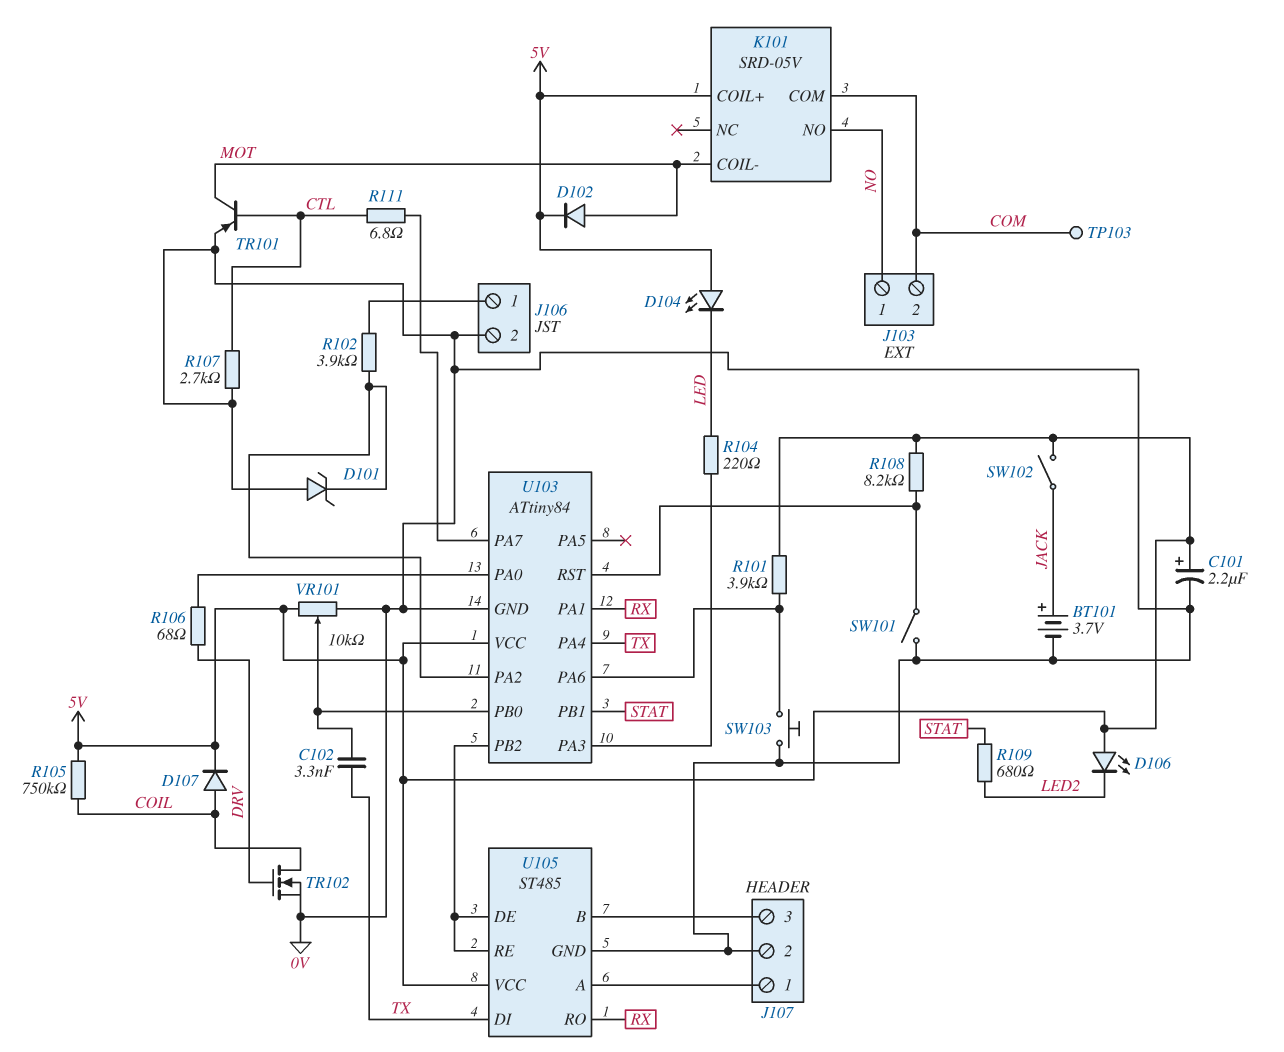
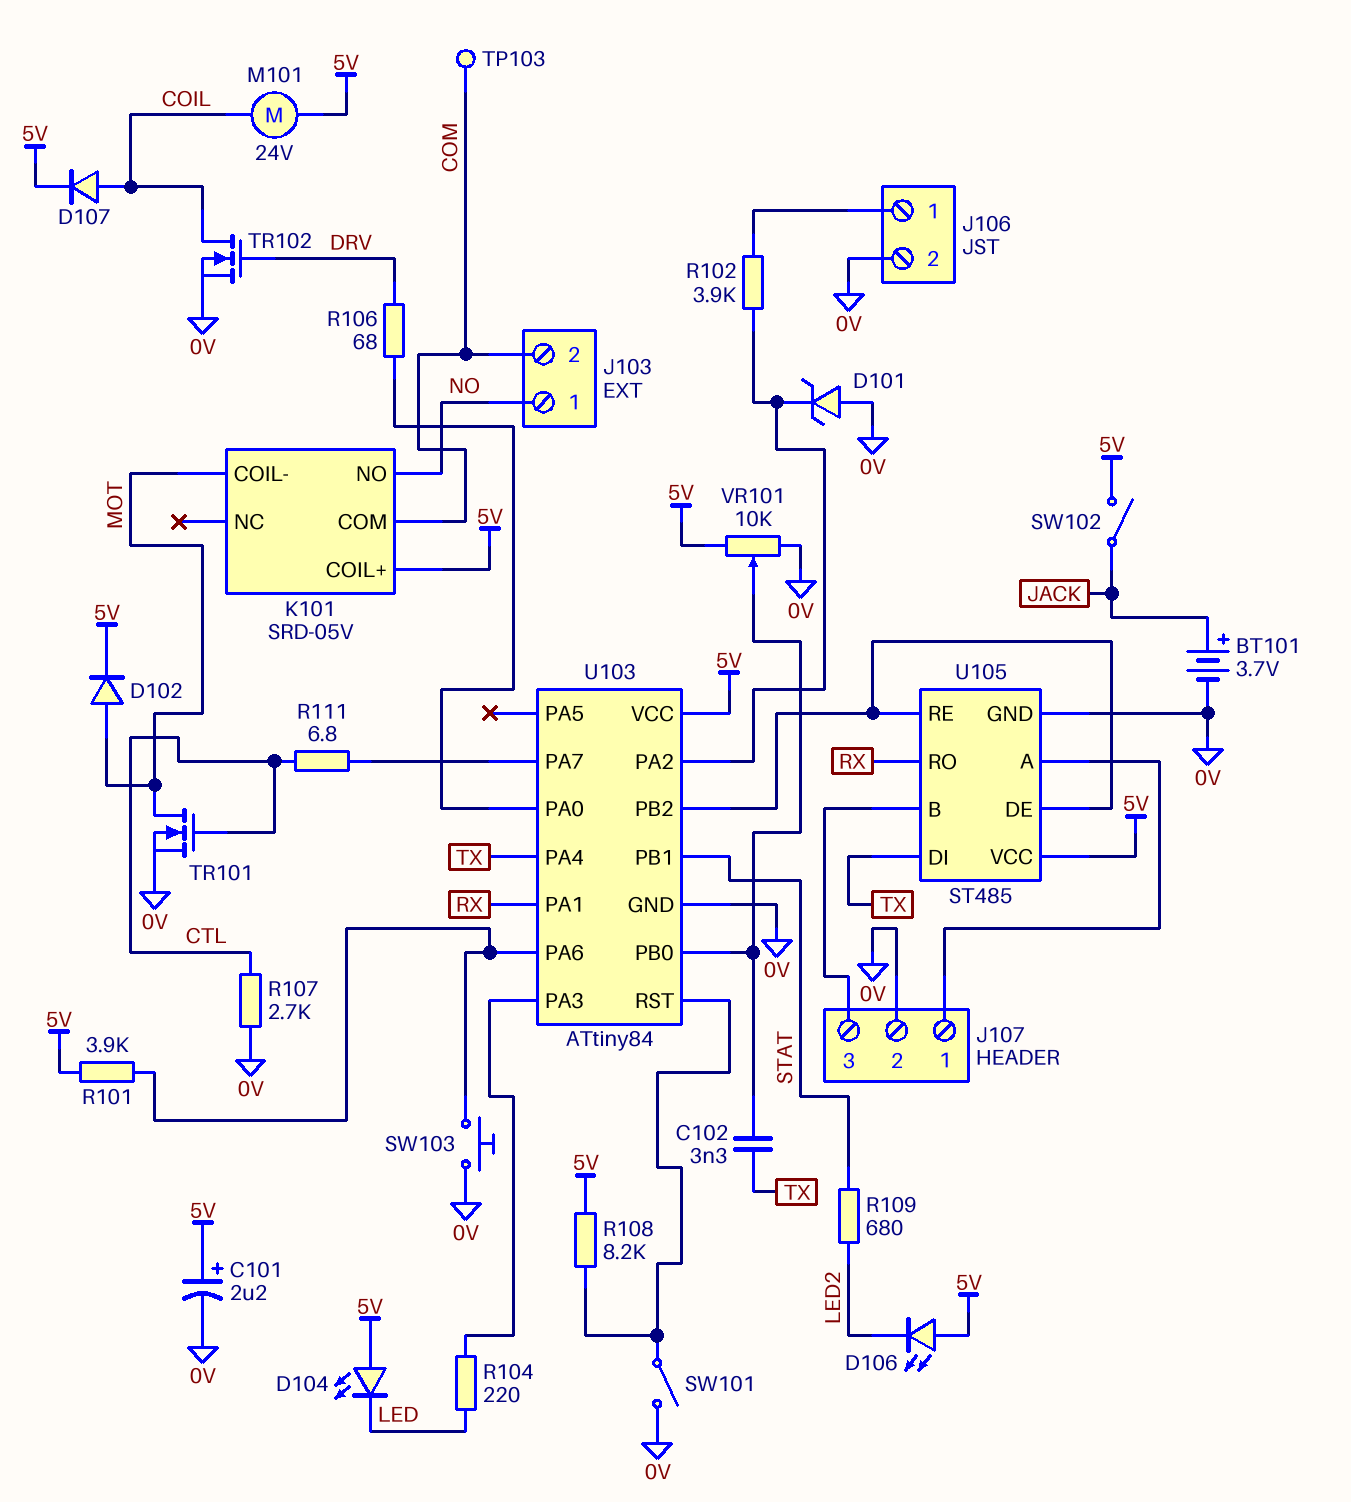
M101: none -> motor 24V (5V, COIL)
R105: 750k (5V, COIL) -> none
TR101: PNP (B CTL, C MOT, E 0V) -> NMOS (G CTL, D MOT, S 0V)

